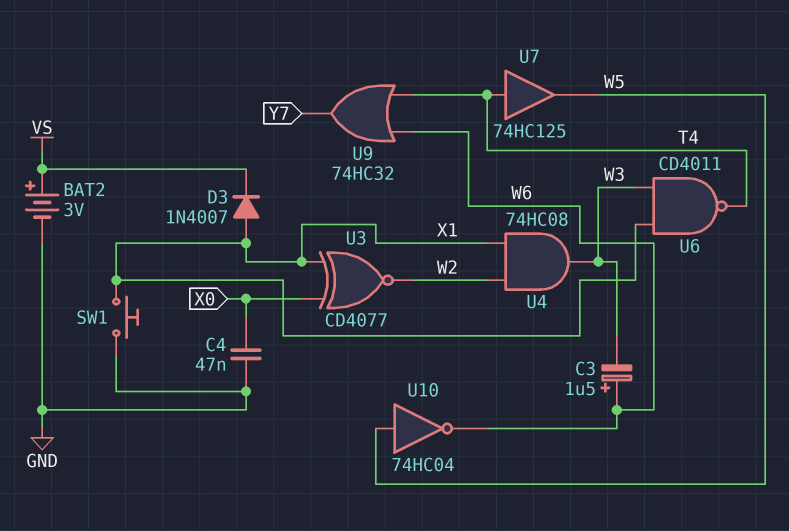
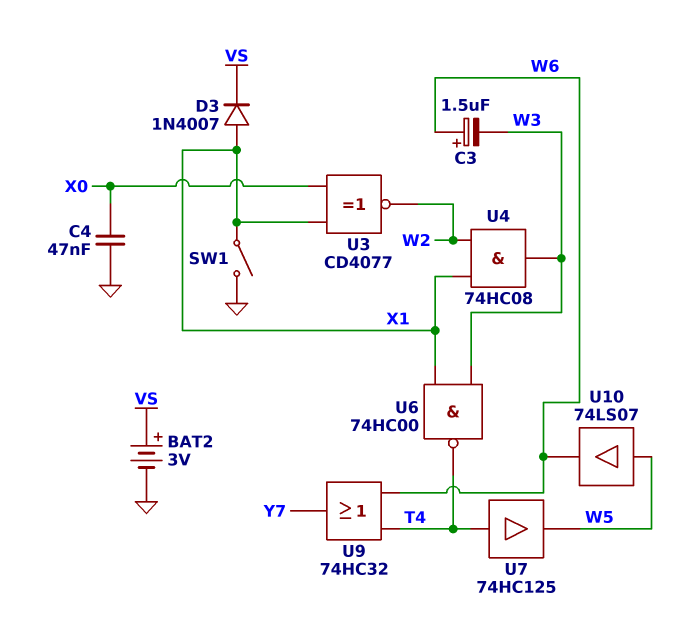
SW1: button (GND, X1) -> switch (GND, X1)
U6: NAND CD4011 (in W3, in X1, out T4) -> NAND 74HC00 (in W3, in X1, out T4)
U10: NOT 74HC04 (in W5, out W6) -> buffer 74LS07 (in W5, out W6)

